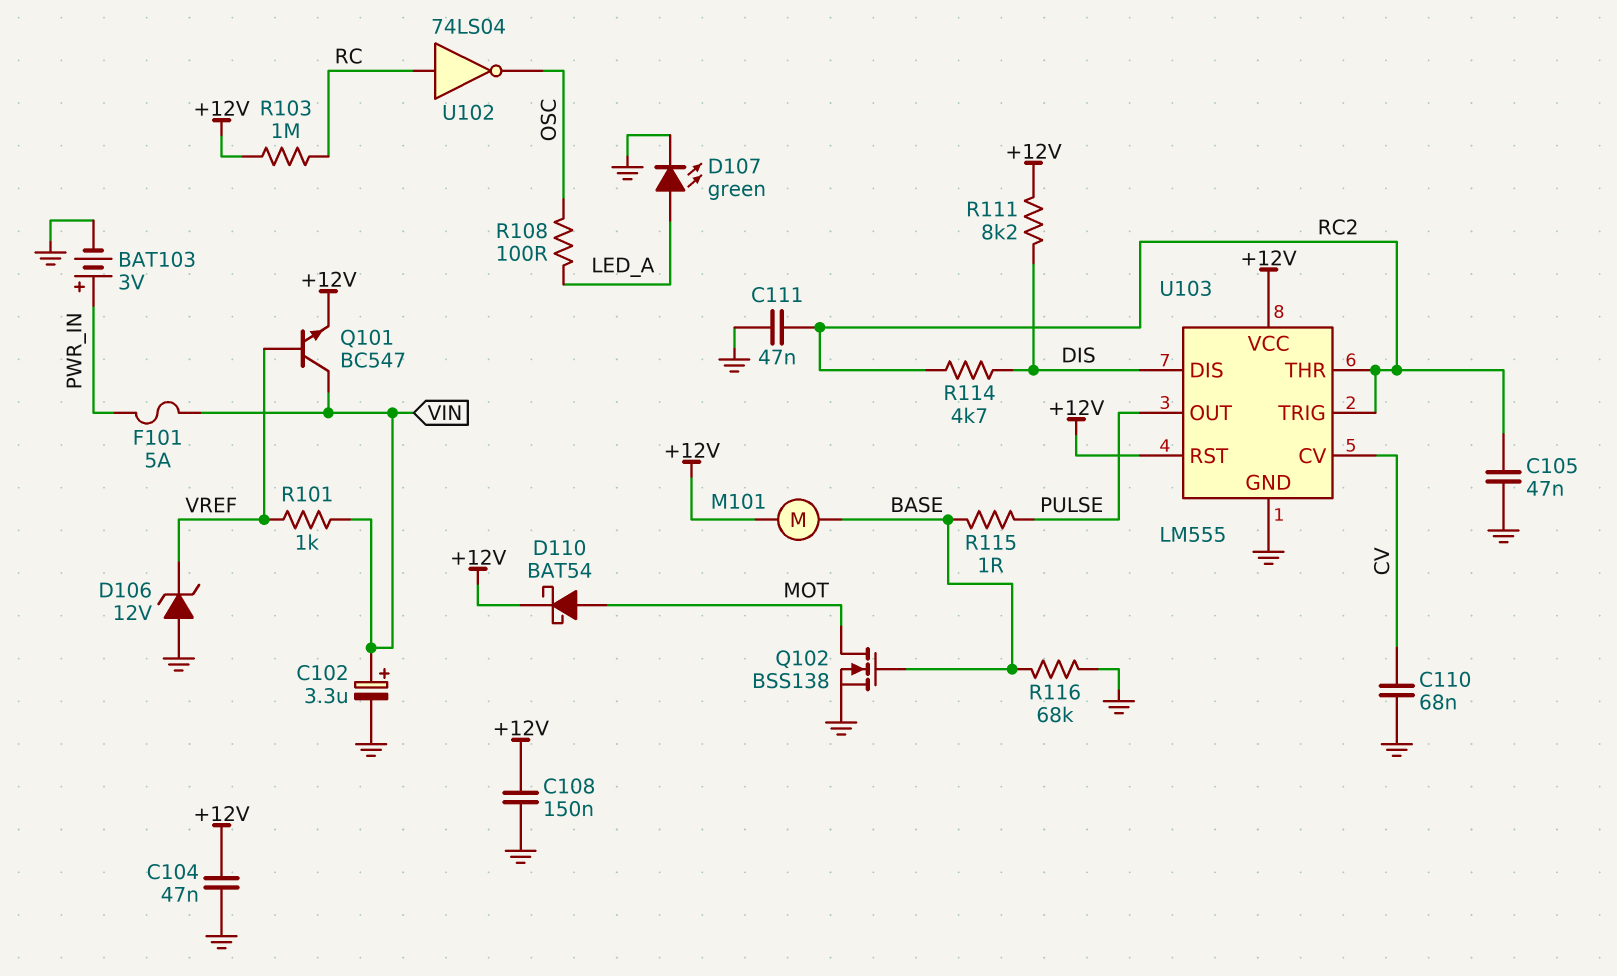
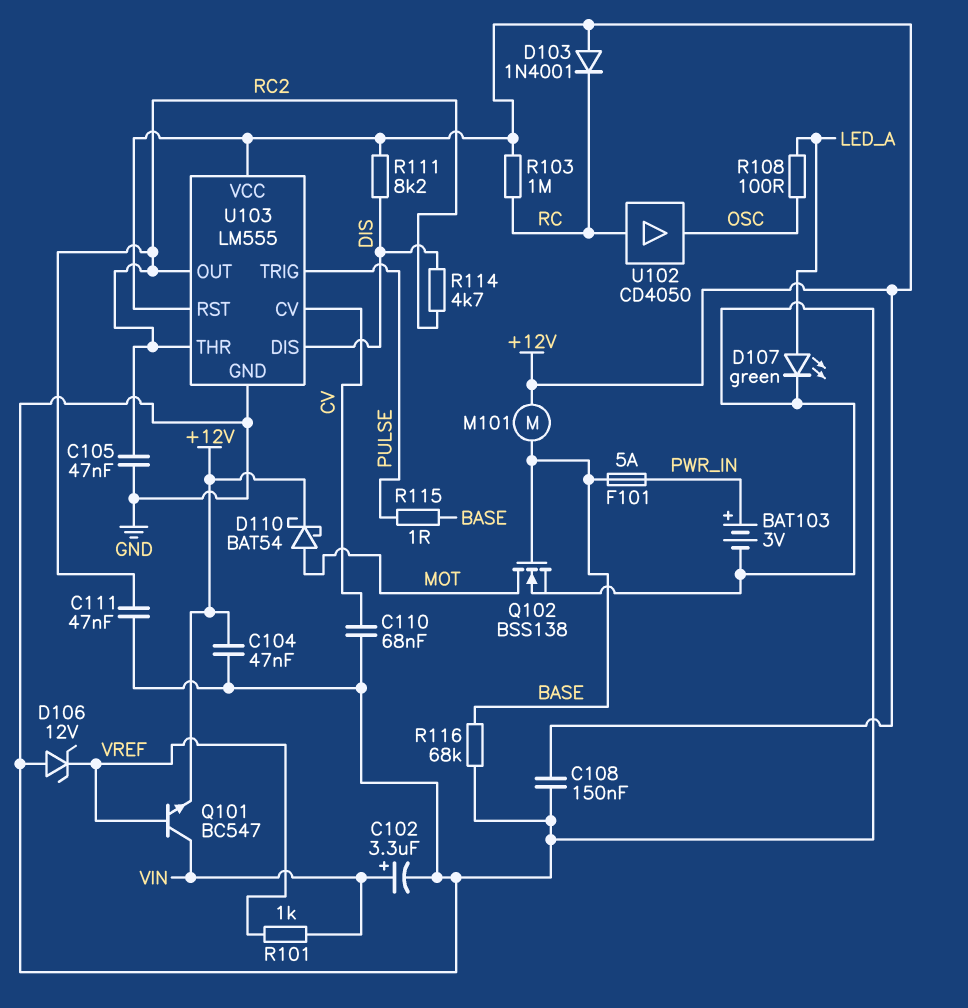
D103: none -> diode 1N4001 (A +12V, K RC)
F101: 5A (PWR_IN, VIN) -> 5A (BASE, PWR_IN)
U102: NOT 74LS04 (in RC, out OSC) -> buffer CD4050 (in RC, out OSC)
U103 pin OUT: PULSE -> RC2
U103 pin TRIG: RC2 -> PULSE

